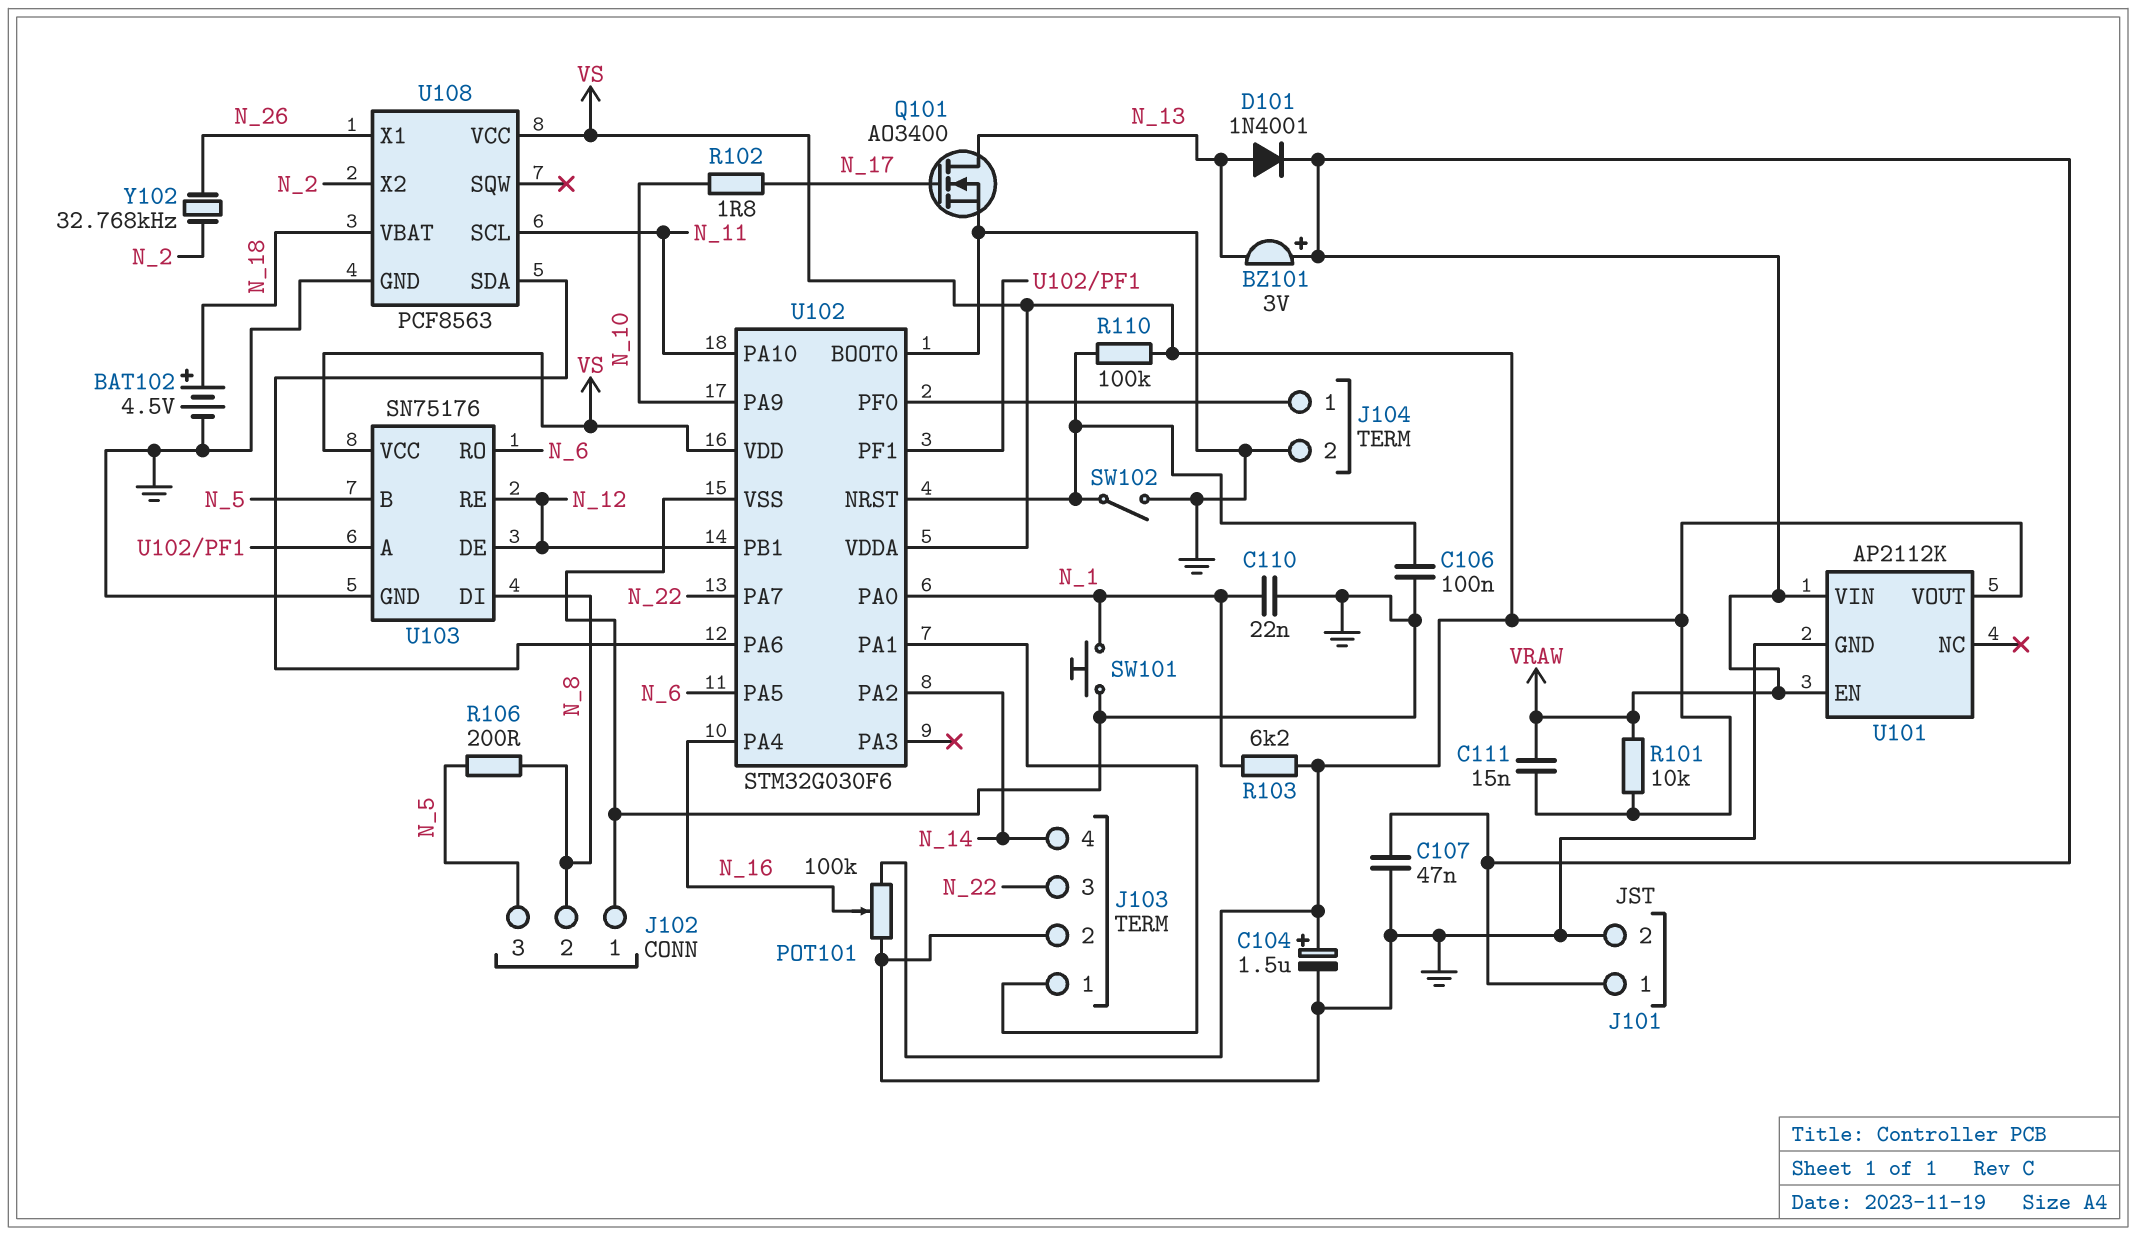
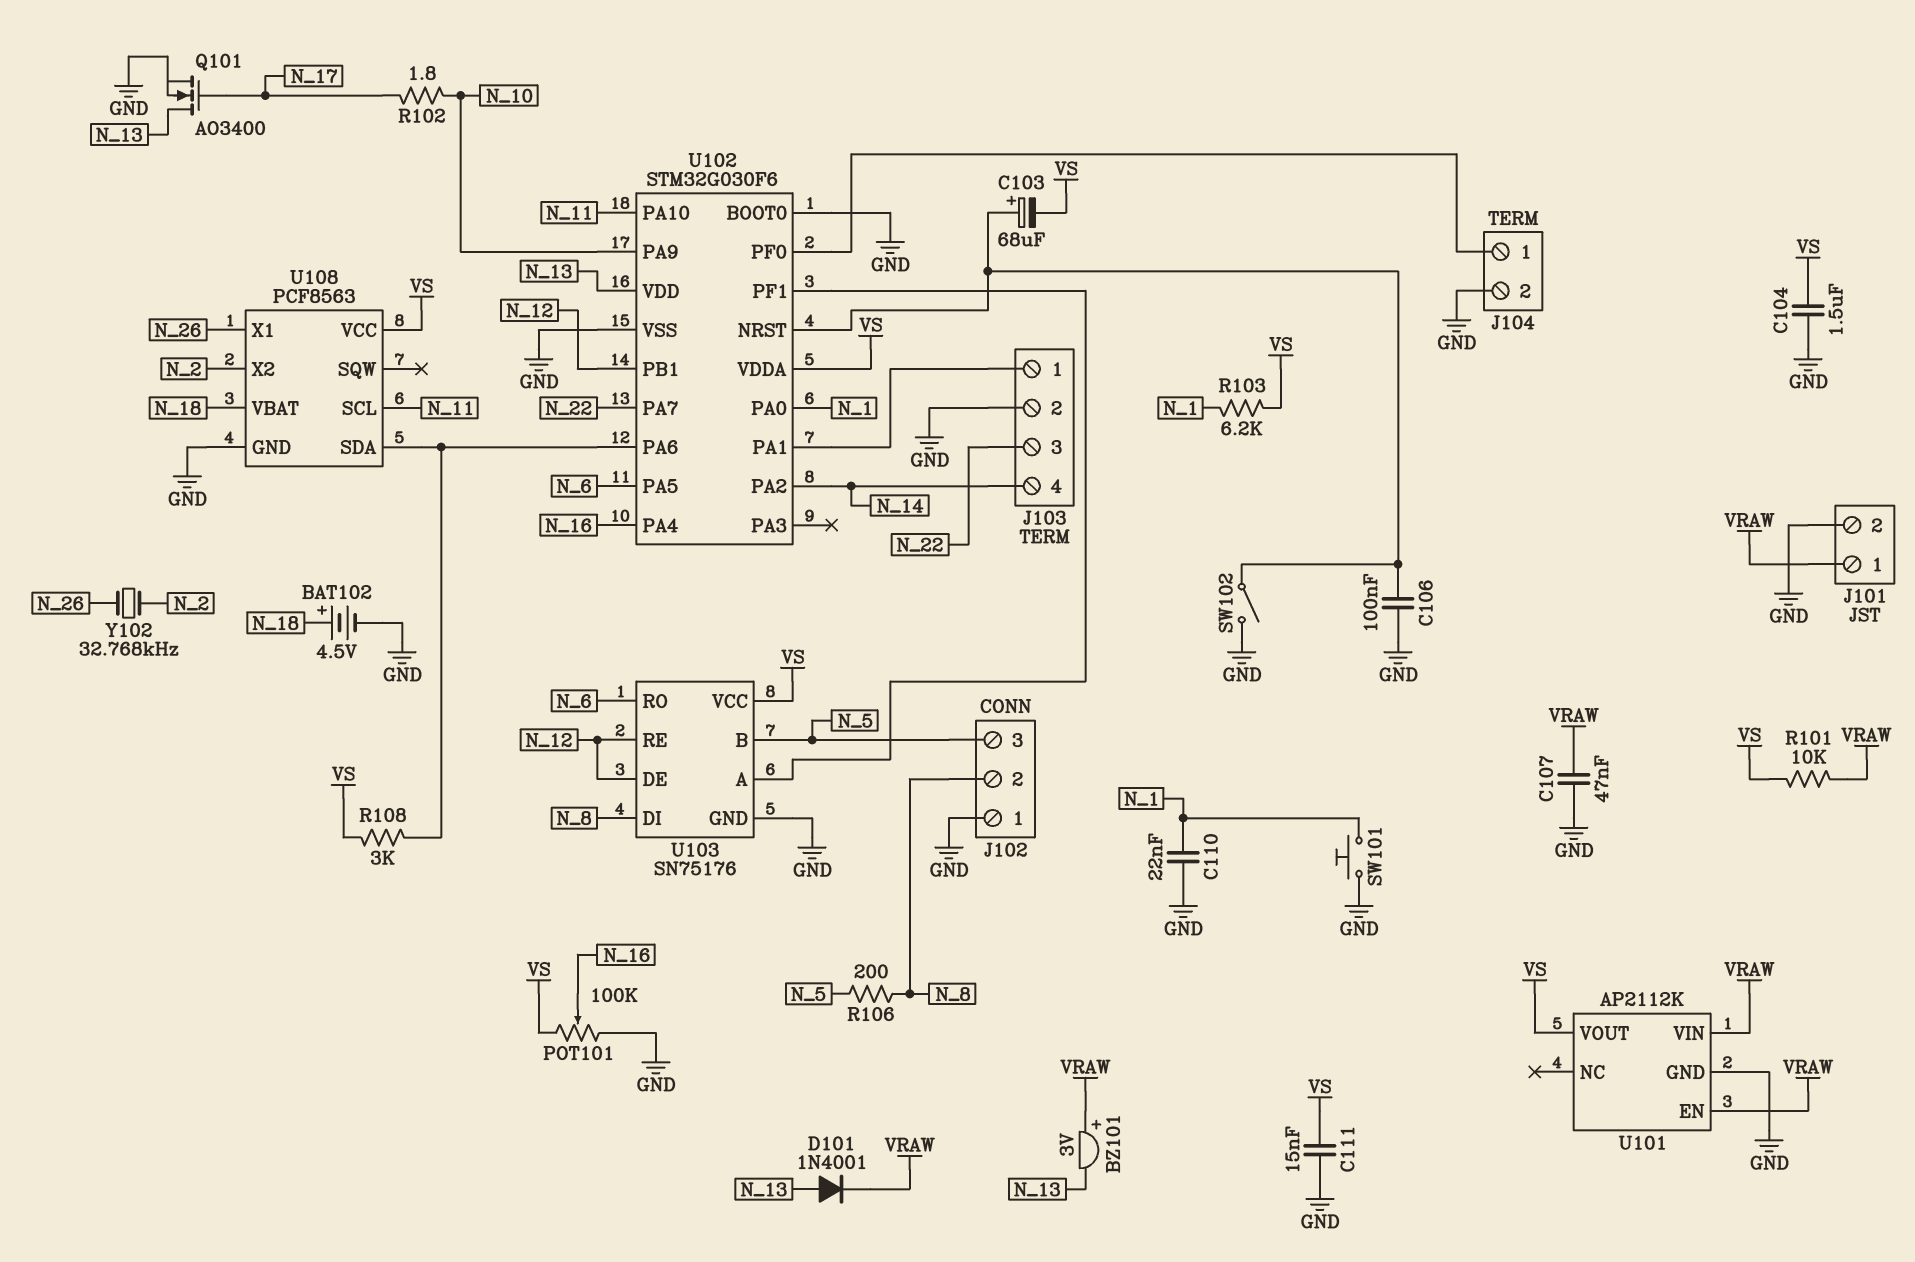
C103: none -> 68uF (plus U102/NRST, minus VS)
C104: 1.5uF (plus VS, minus GND) -> 1.5uF (GND, VS)
C111: 15nF (VRAW, VS) -> 15nF (GND, VS)
R108: none -> 3k (U102/PA6, VS)
R110: 100k (U102/NRST, VS) -> none
U102 pin VDD: VS -> N_13

